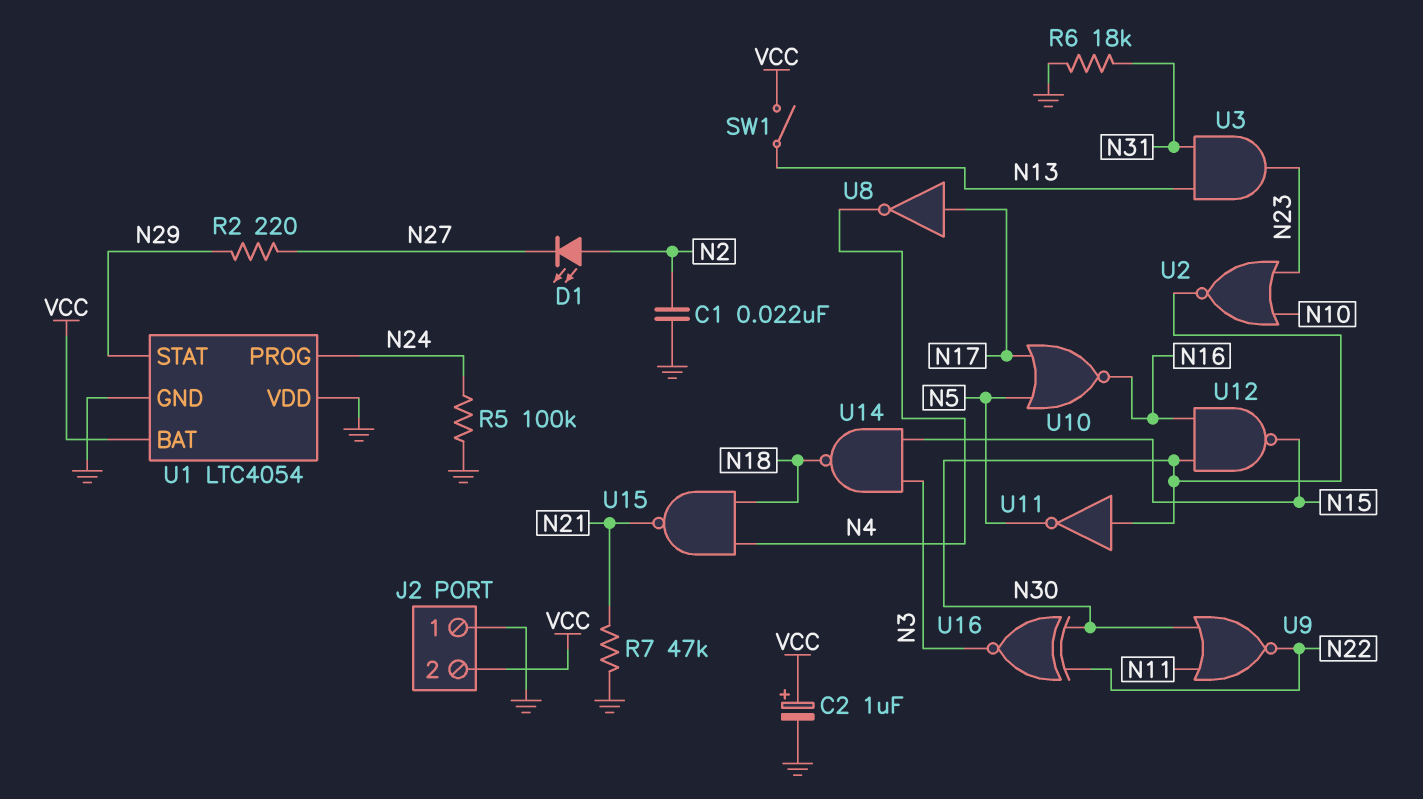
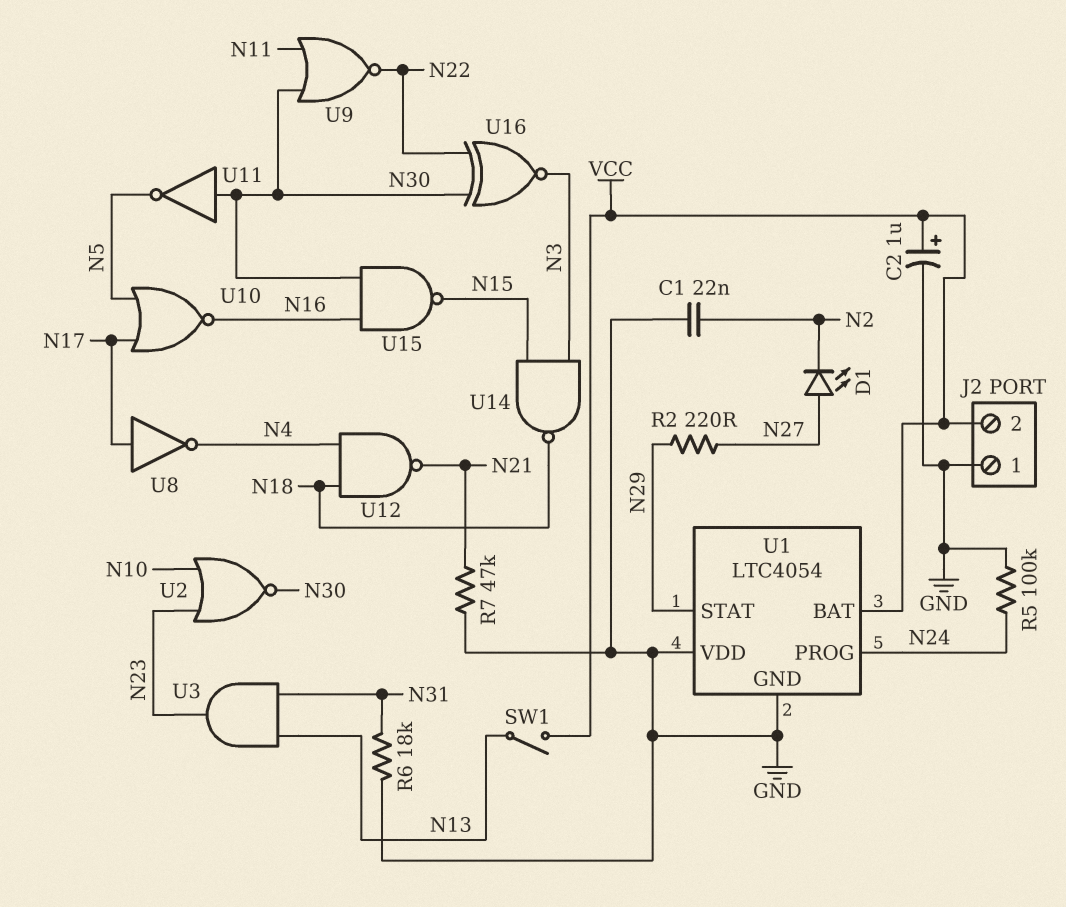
D1: LED (A N2, K N27) -> LED (A N27, K N2)
U12: NAND (in N16, in N30, out N15) -> NAND (in N4, in N18, out N21)
U15: NAND (in N4, in N18, out N21) -> NAND (in N16, in N30, out N15)

